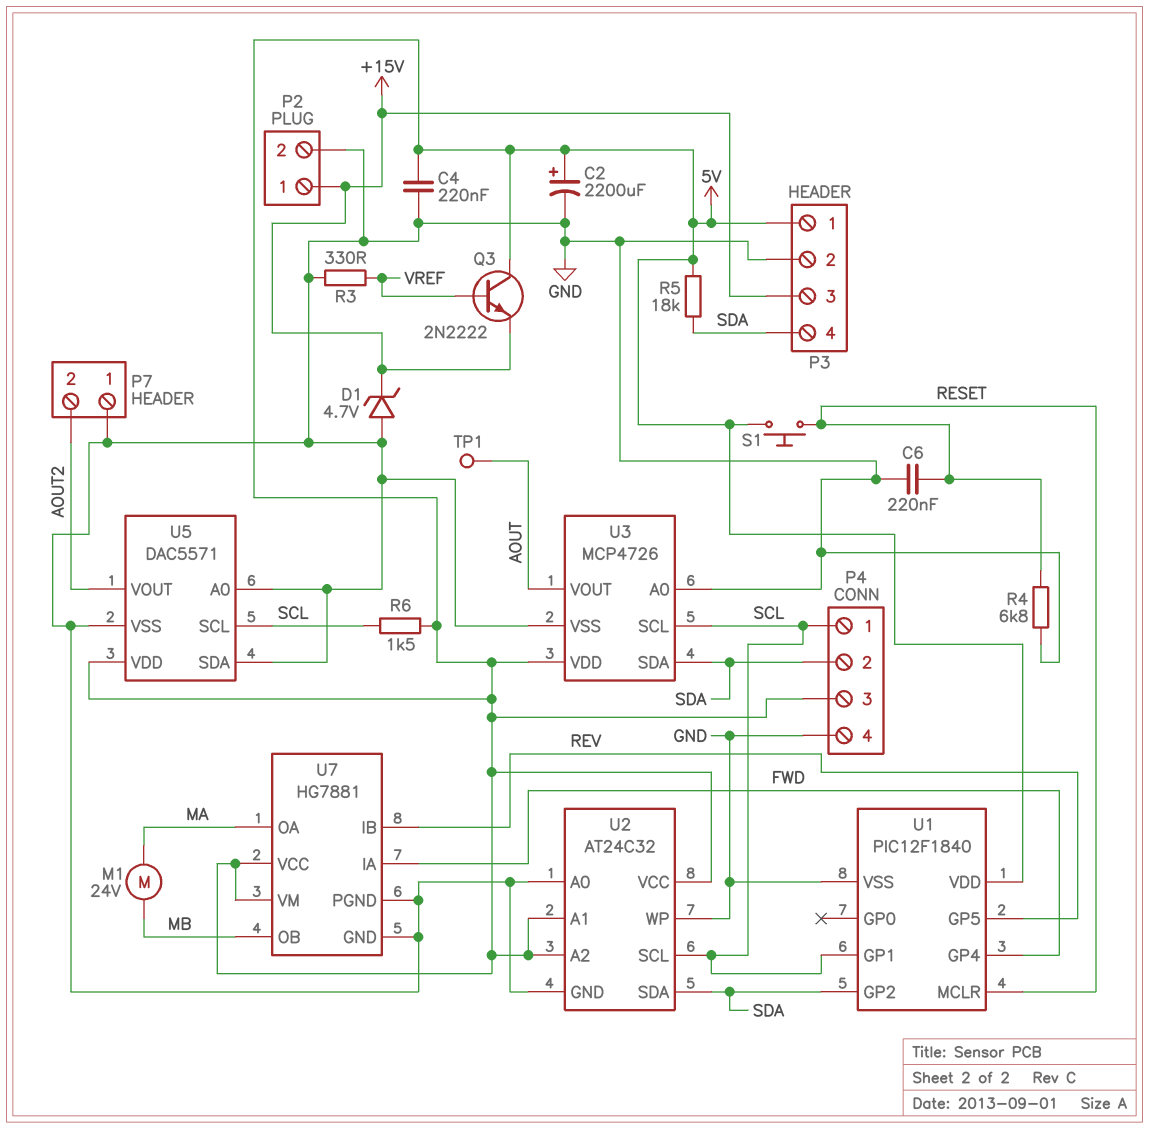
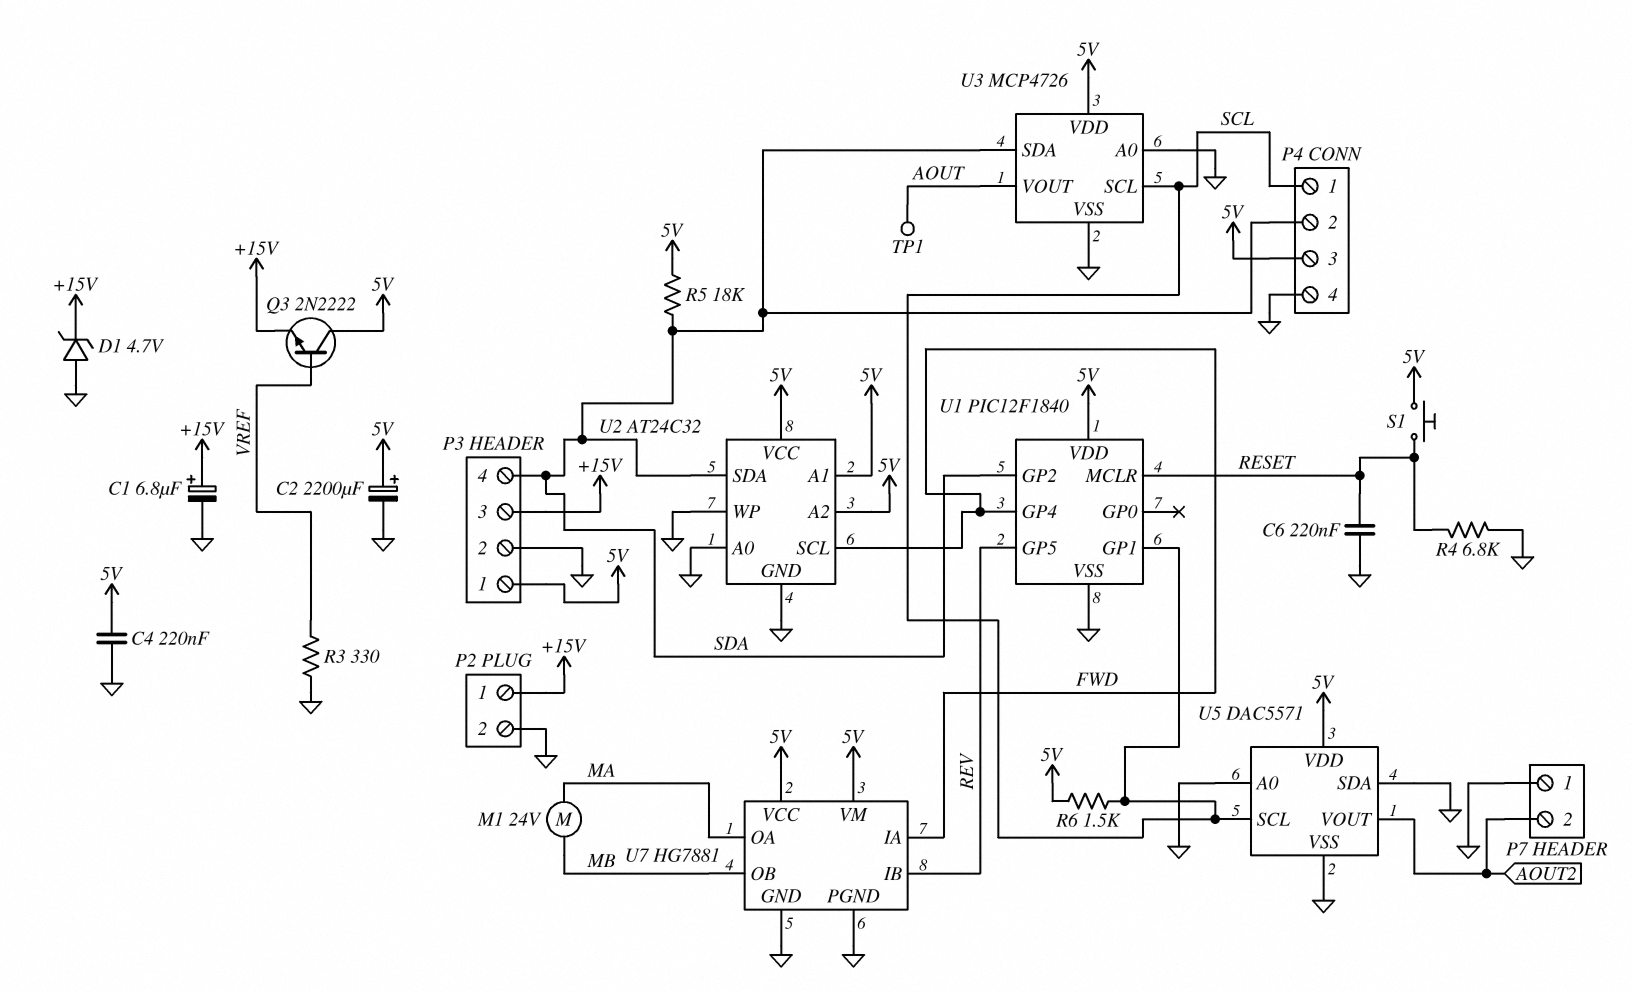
C1: none -> 6.8uF (plus +15V, minus GND)
U2 pin SCL: SCL -> FWD

